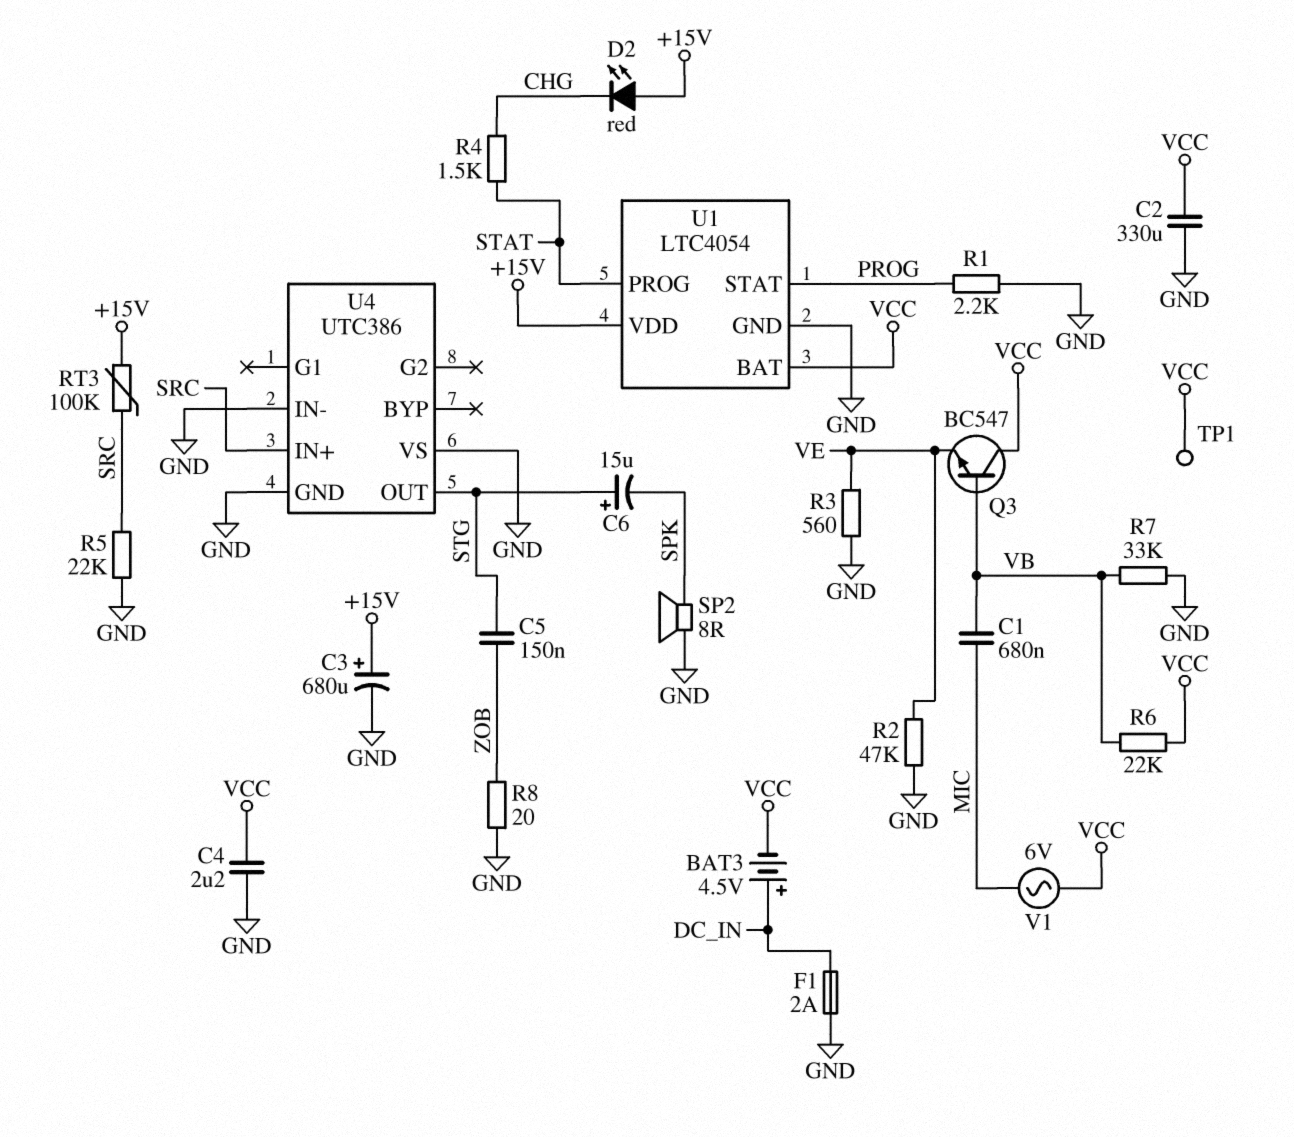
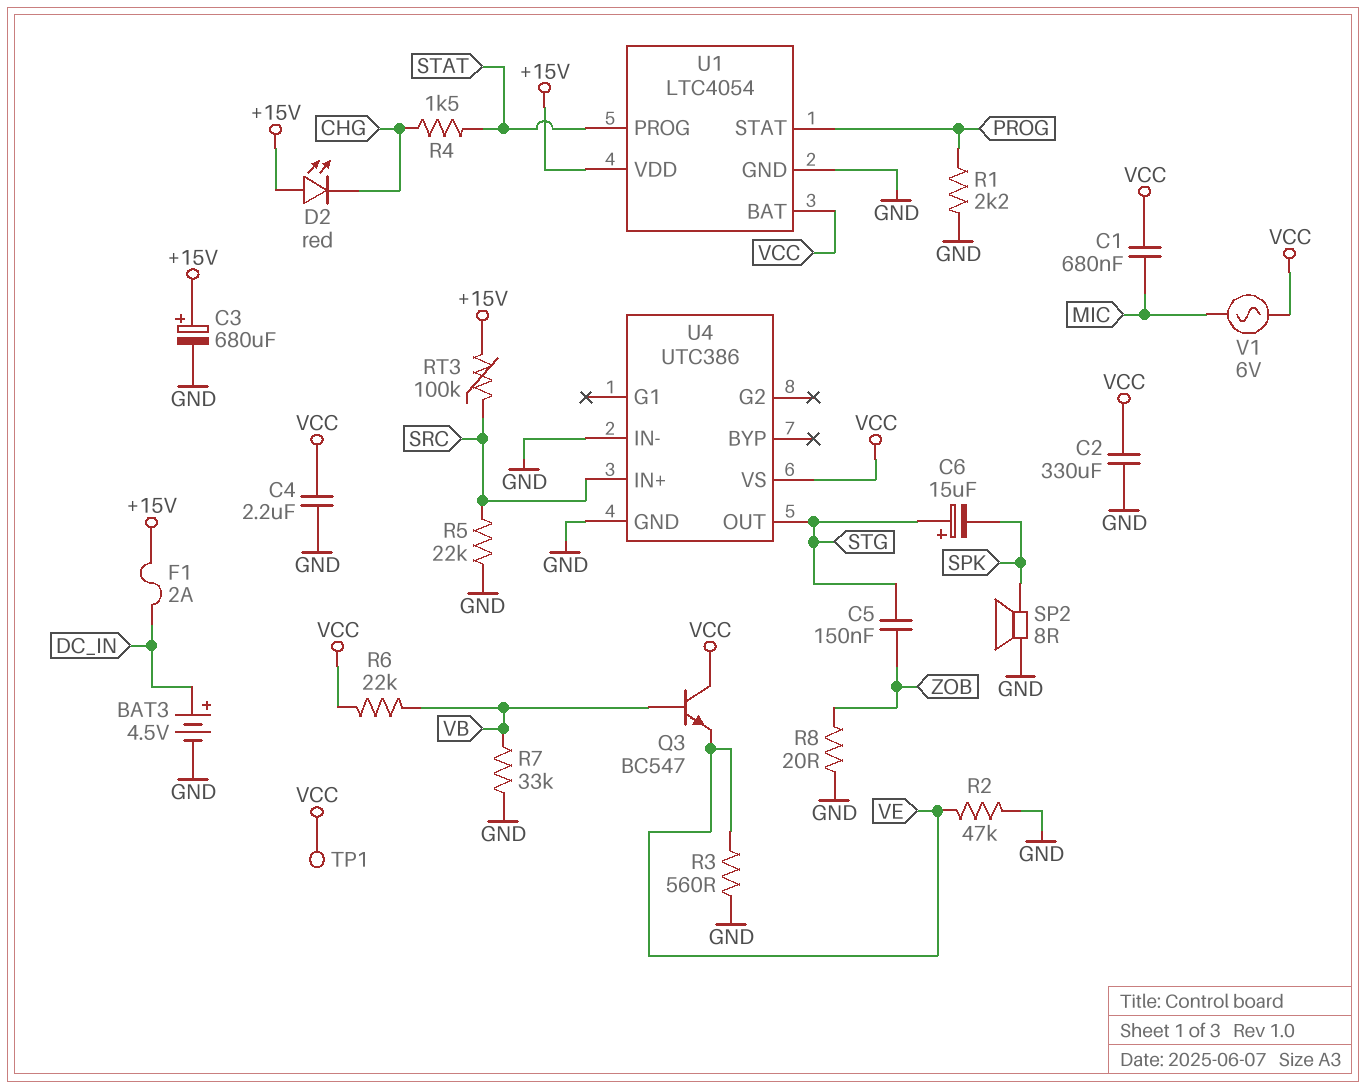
BAT3: 4.5V (plus DC_IN, minus VCC) -> 4.5V (plus DC_IN, minus GND)
C1: 680nF (MIC, VB) -> 680nF (MIC, VCC)
F1: 2A (DC_IN, GND) -> 2A (+15V, DC_IN)
U4 pin VS: GND -> VCC

